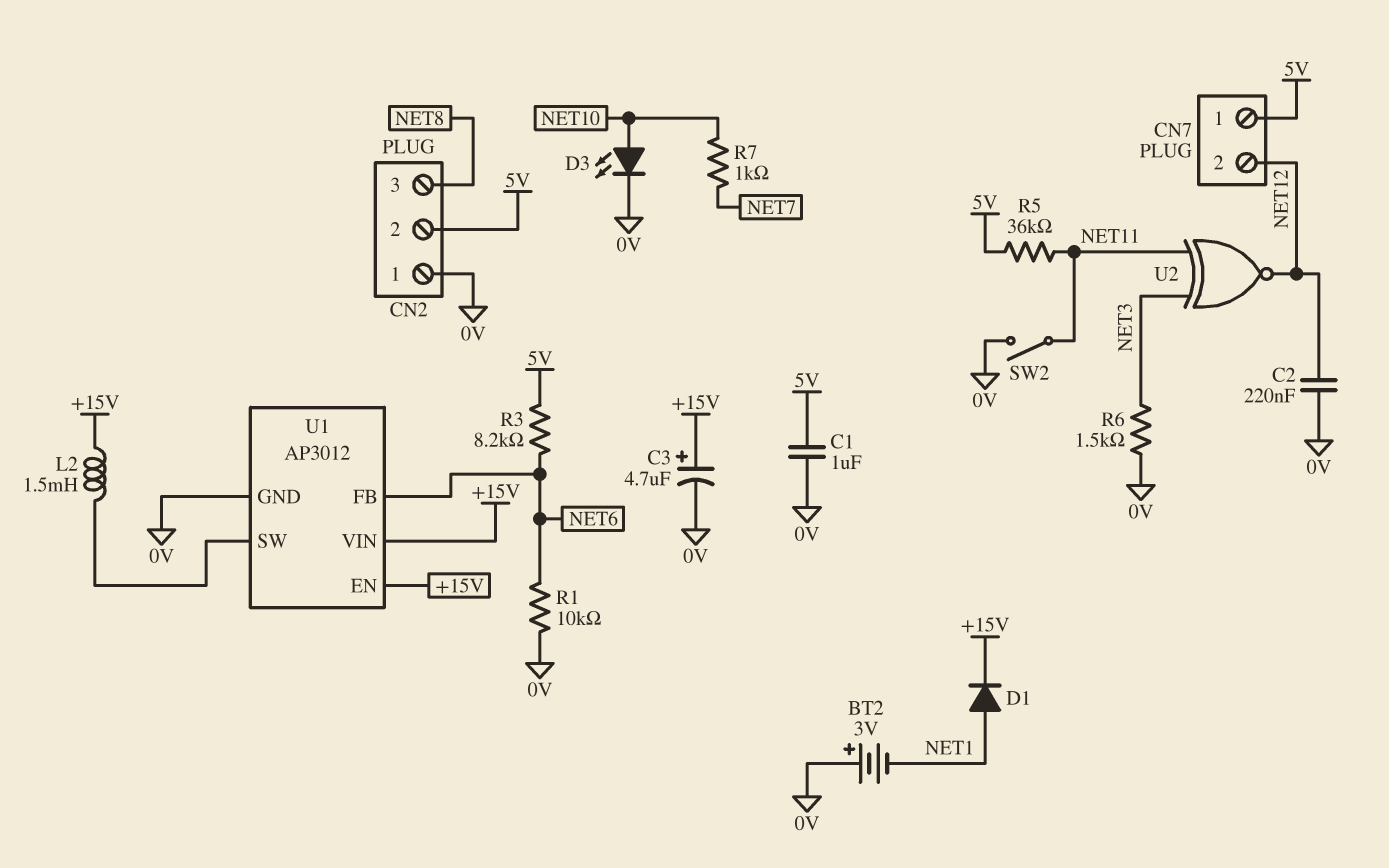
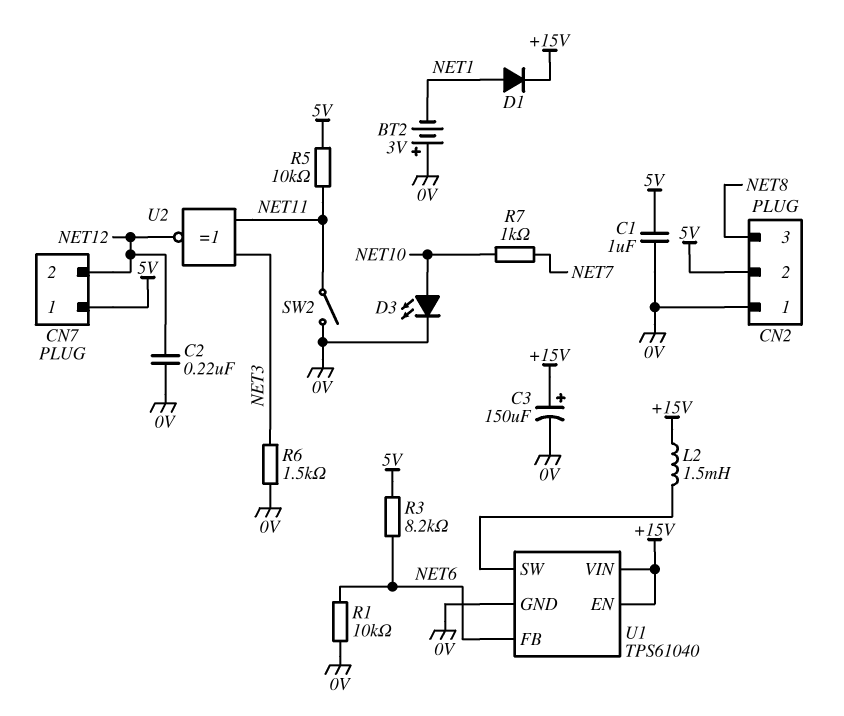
C3: 4.7uF (plus +15V, minus 0V) -> 150uF (plus +15V, minus 0V)
R5: 36k (5V, NET11) -> 10k (5V, NET11)
U1: AP3012 -> TPS61040

